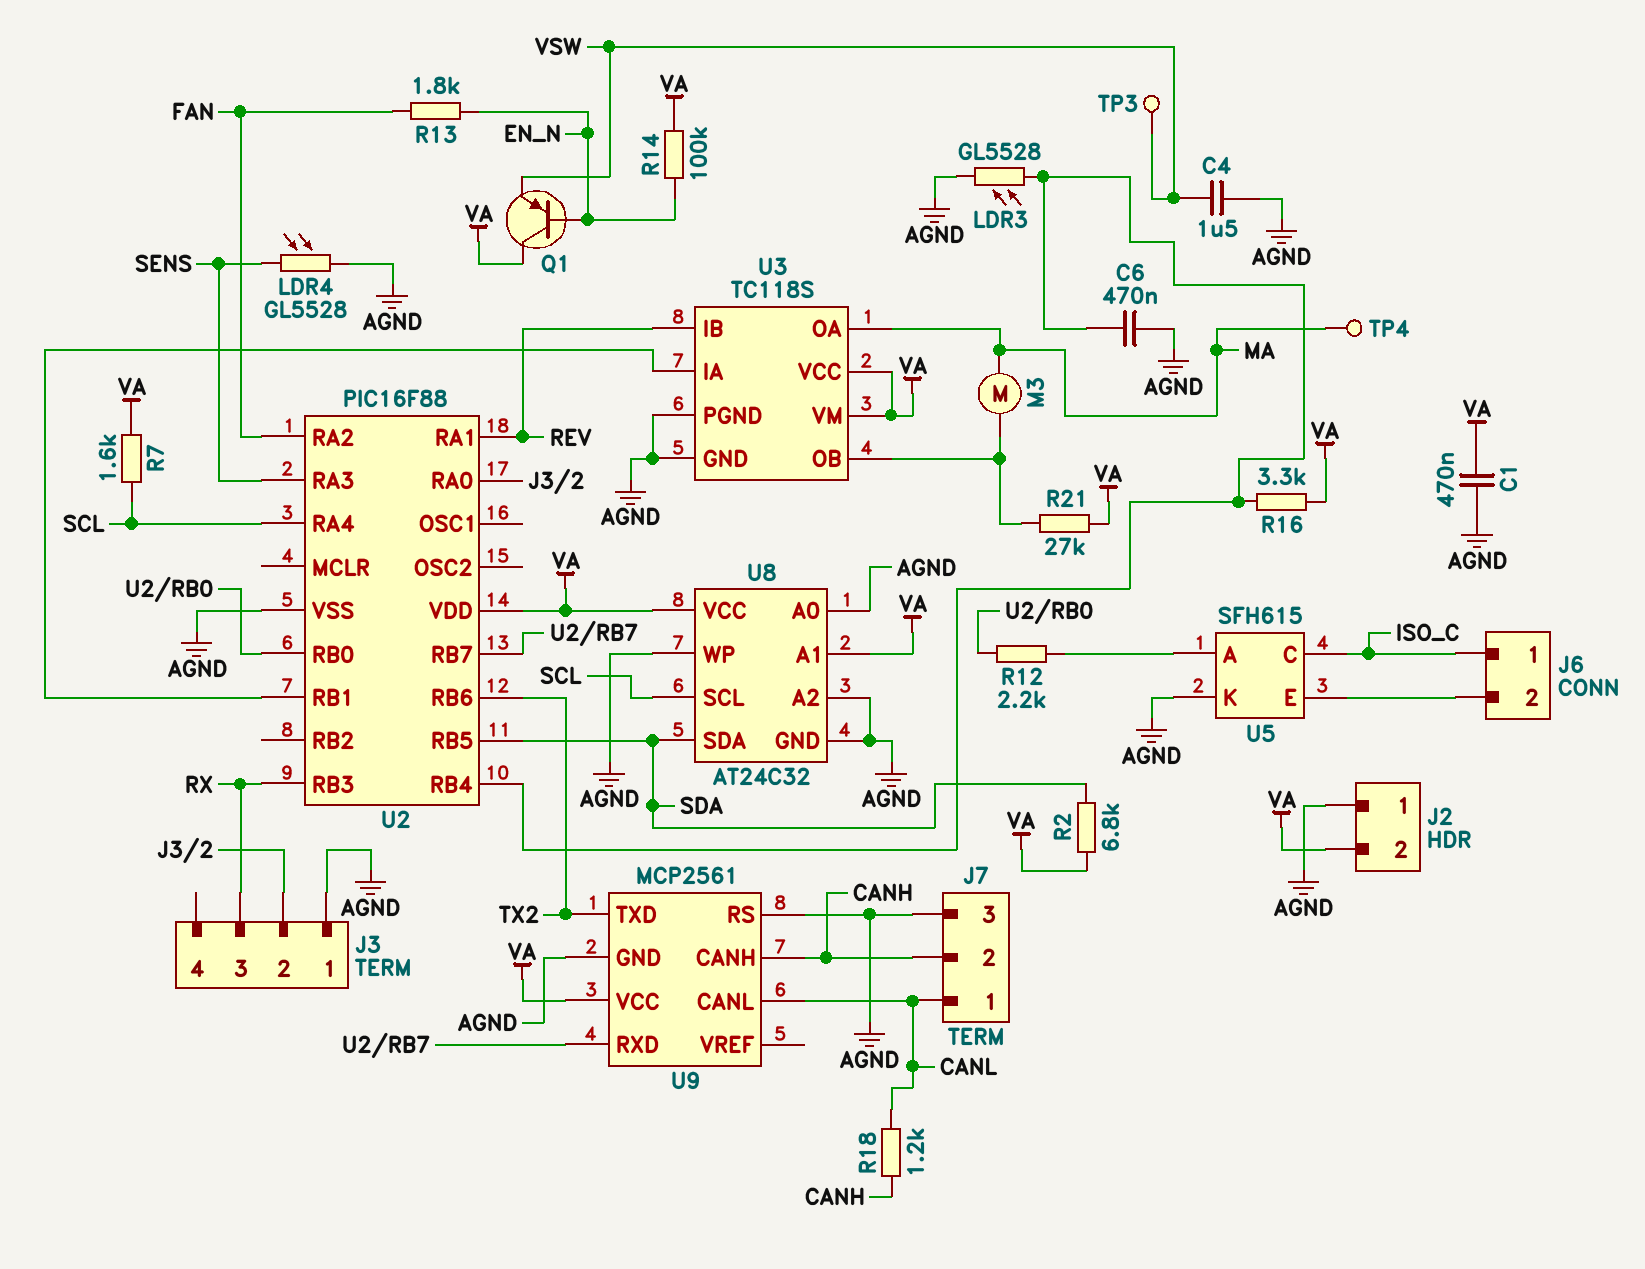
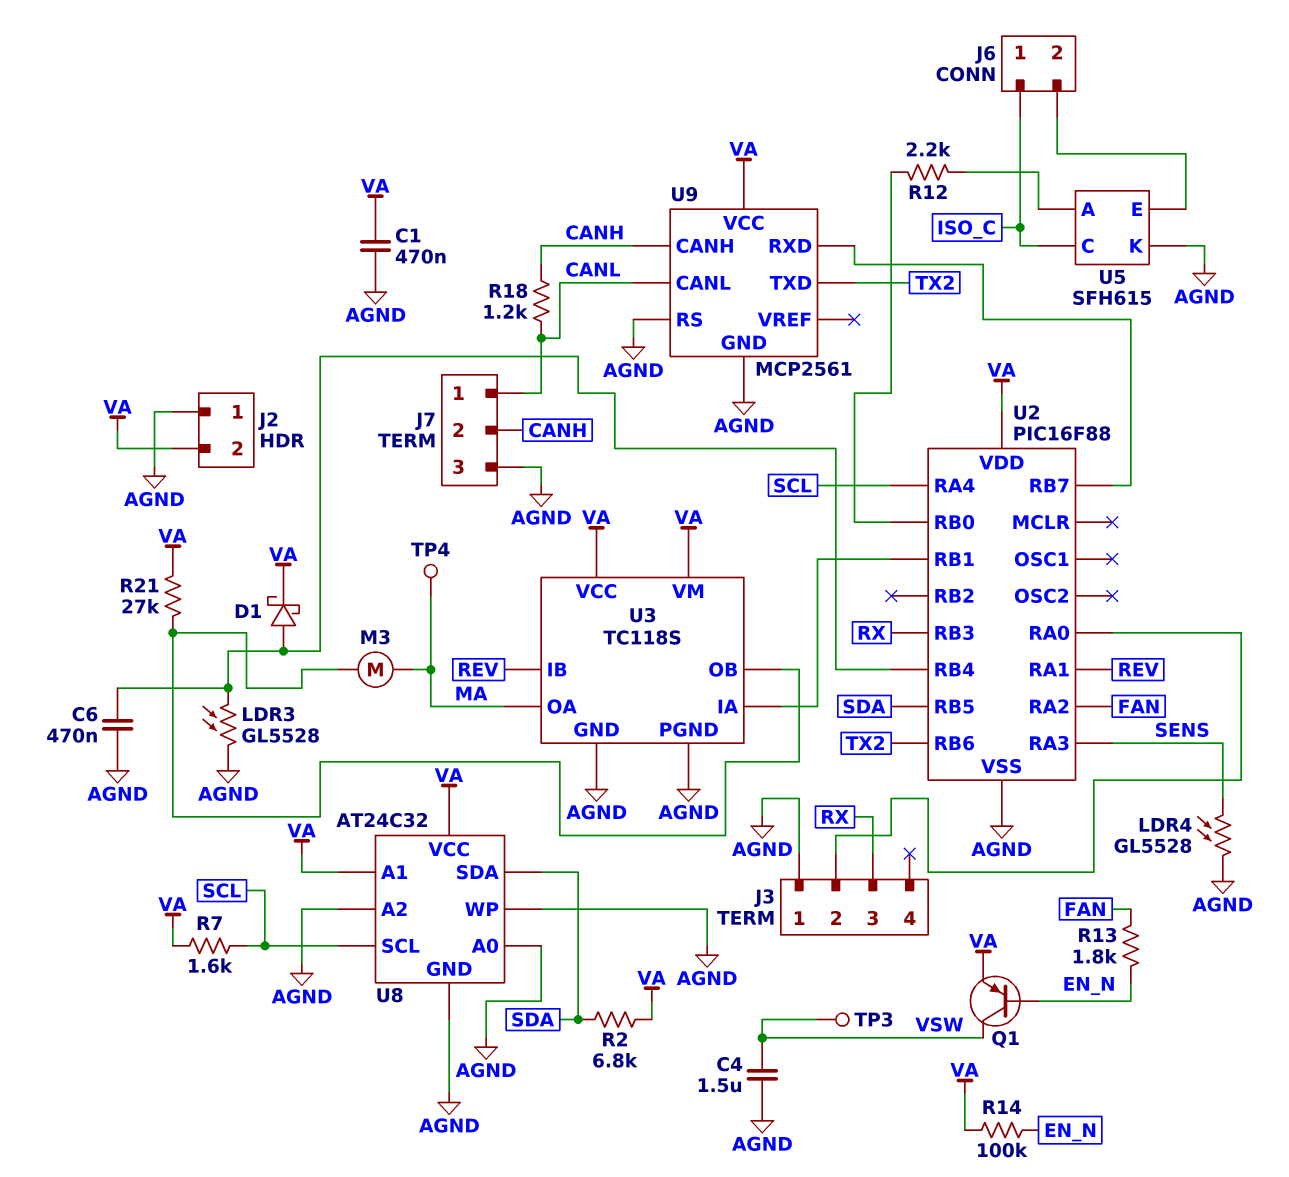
D1: none -> schottky (A U2/RB4, K VA)
Q1: PNP (B EN_N, C VA, E VSW) -> PNP (B EN_N, C VSW, E VA)
R16: 3.3k (U2/RB4, VA) -> none

